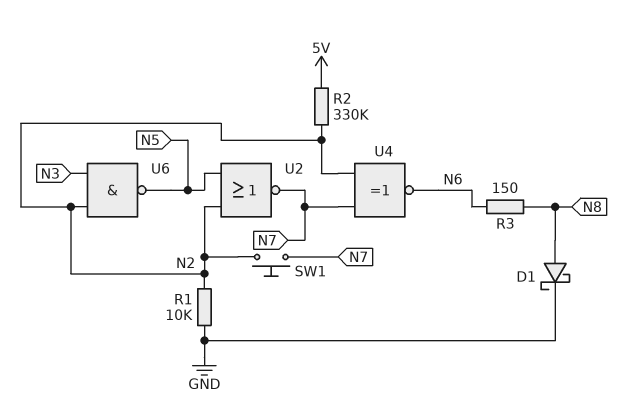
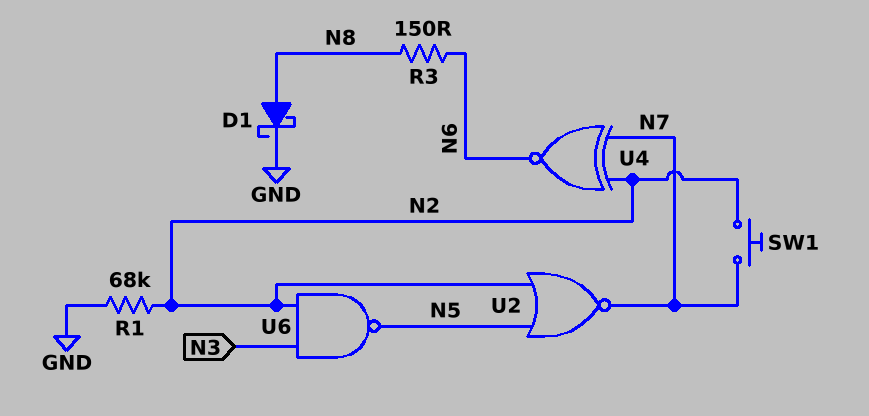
R1: 10k (GND, N2) -> 68k (GND, N2)
R2: 330k (5V, N2) -> none

